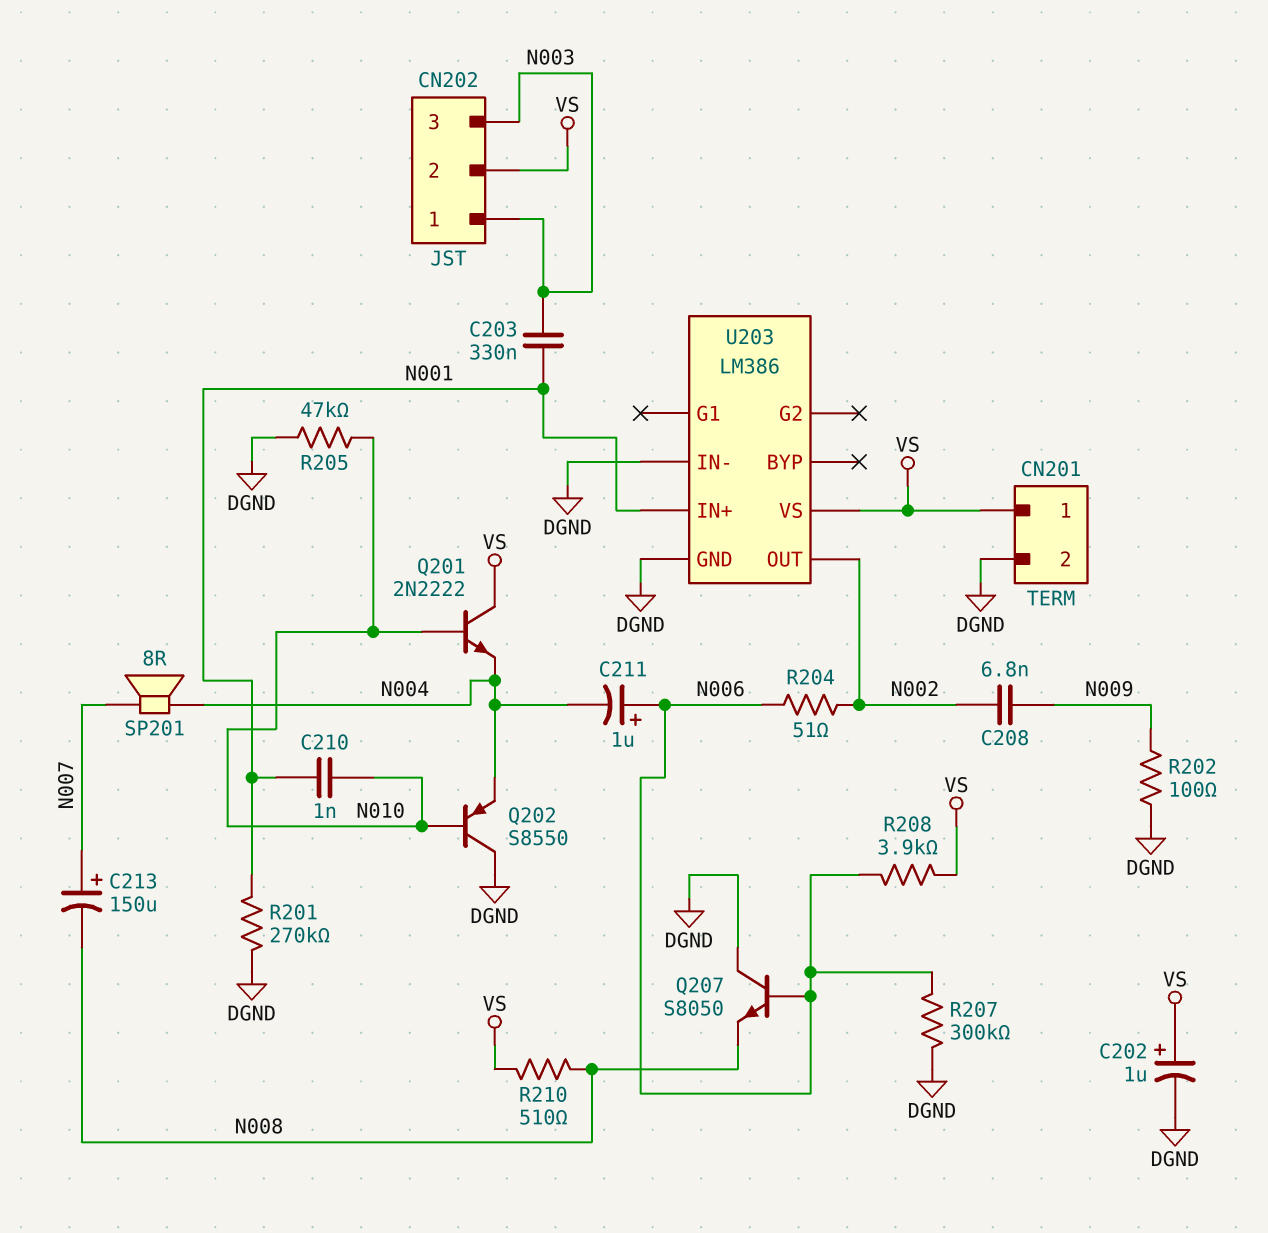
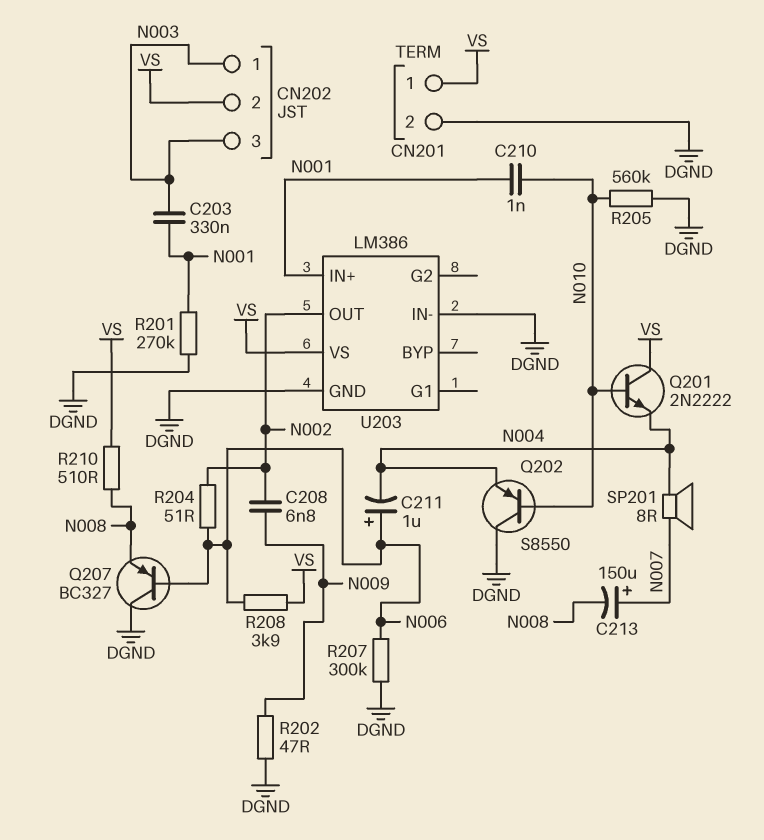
C202: 1uF (plus VS, minus DGND) -> none
Q207: NPN S8050 (B N006, C DGND, E N008) -> PNP BC327 (B N006, C DGND, E N008)
R202: 100 (DGND, N009) -> 47 (DGND, N009)
R205: 47k (DGND, N010) -> 560k (DGND, N010)

